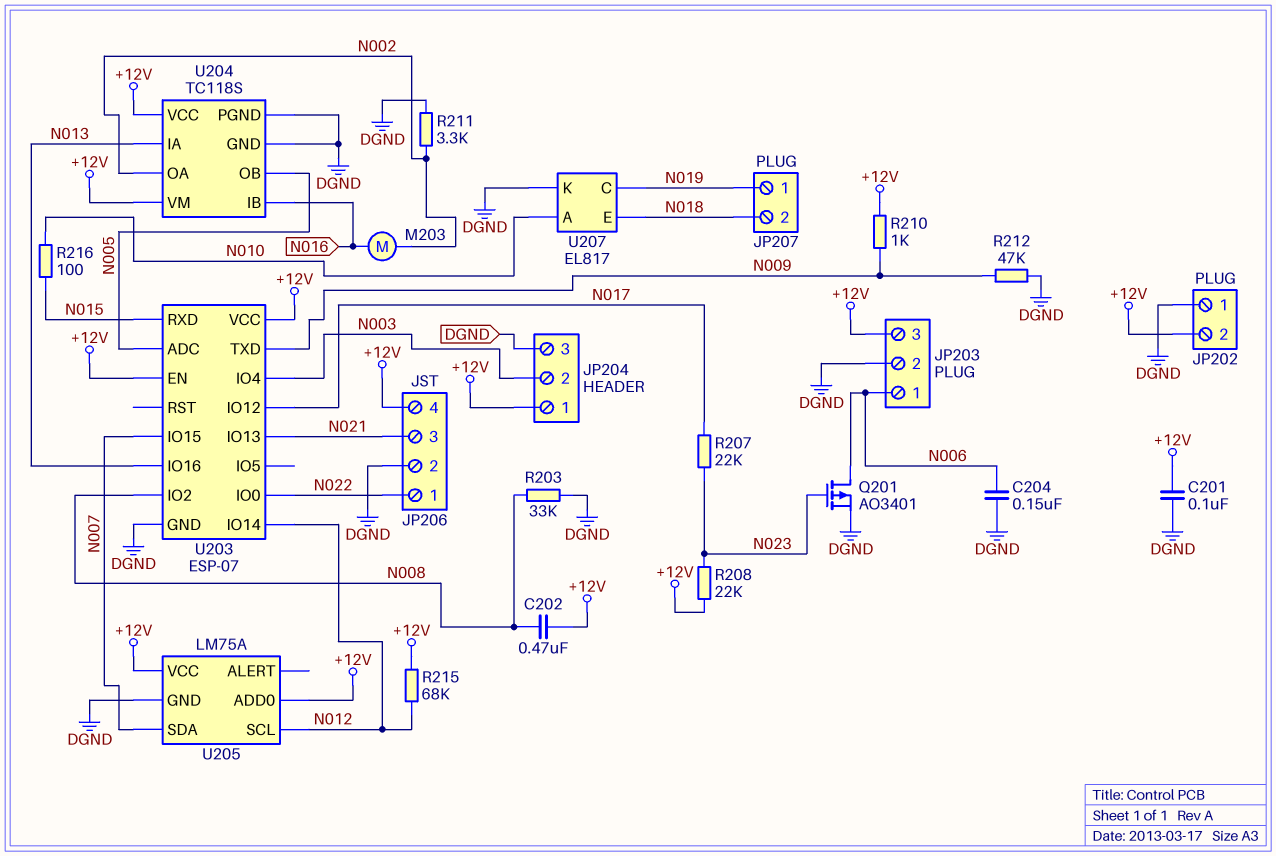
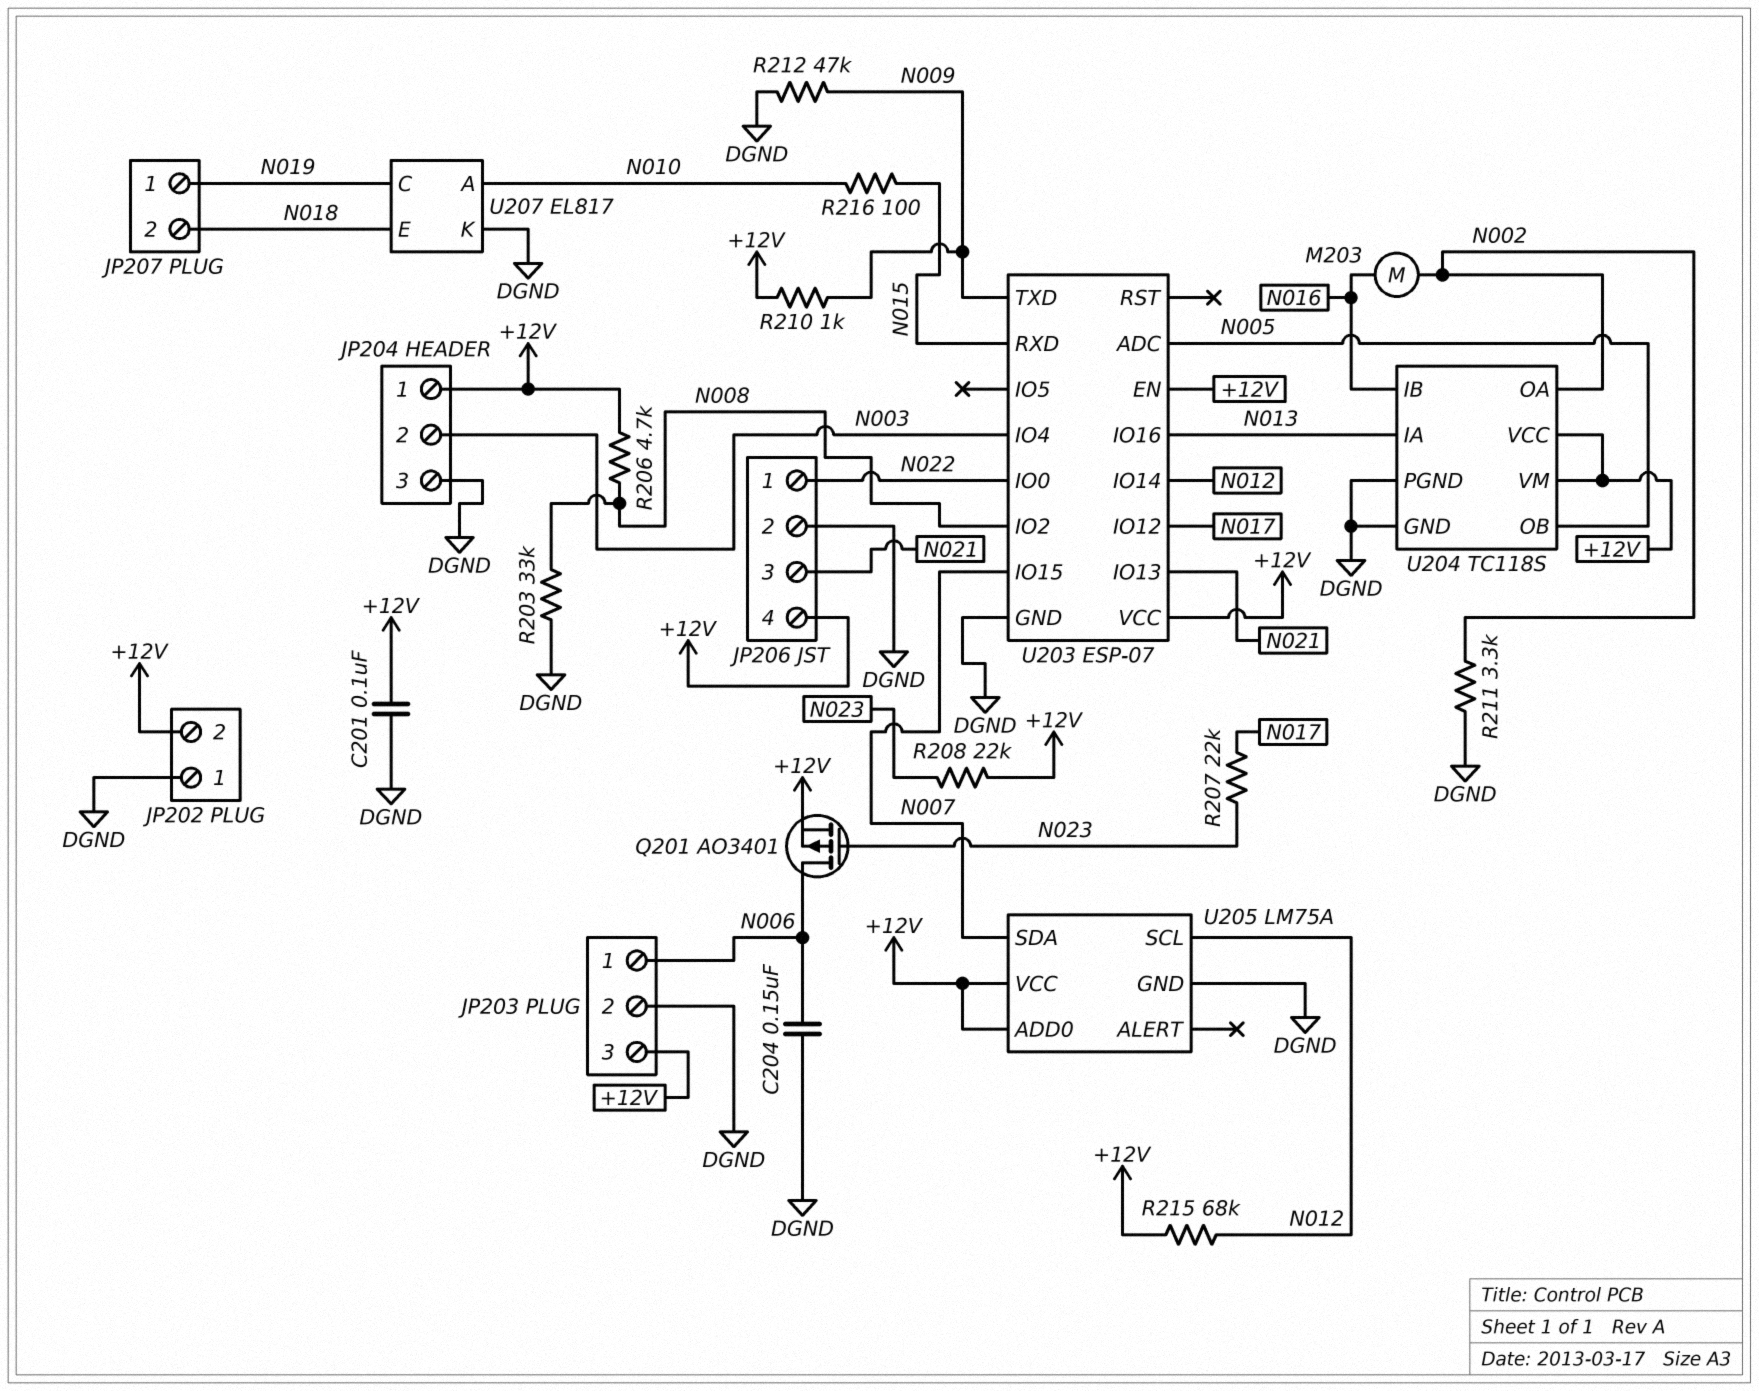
C202: 470nF (+12V, N008) -> none
Q201: PMOS AO3401 (G N023, D N006, S DGND) -> PMOS AO3401 (G N023, D N006, S +12V)
R206: none -> 4.7k (+12V, N008)

